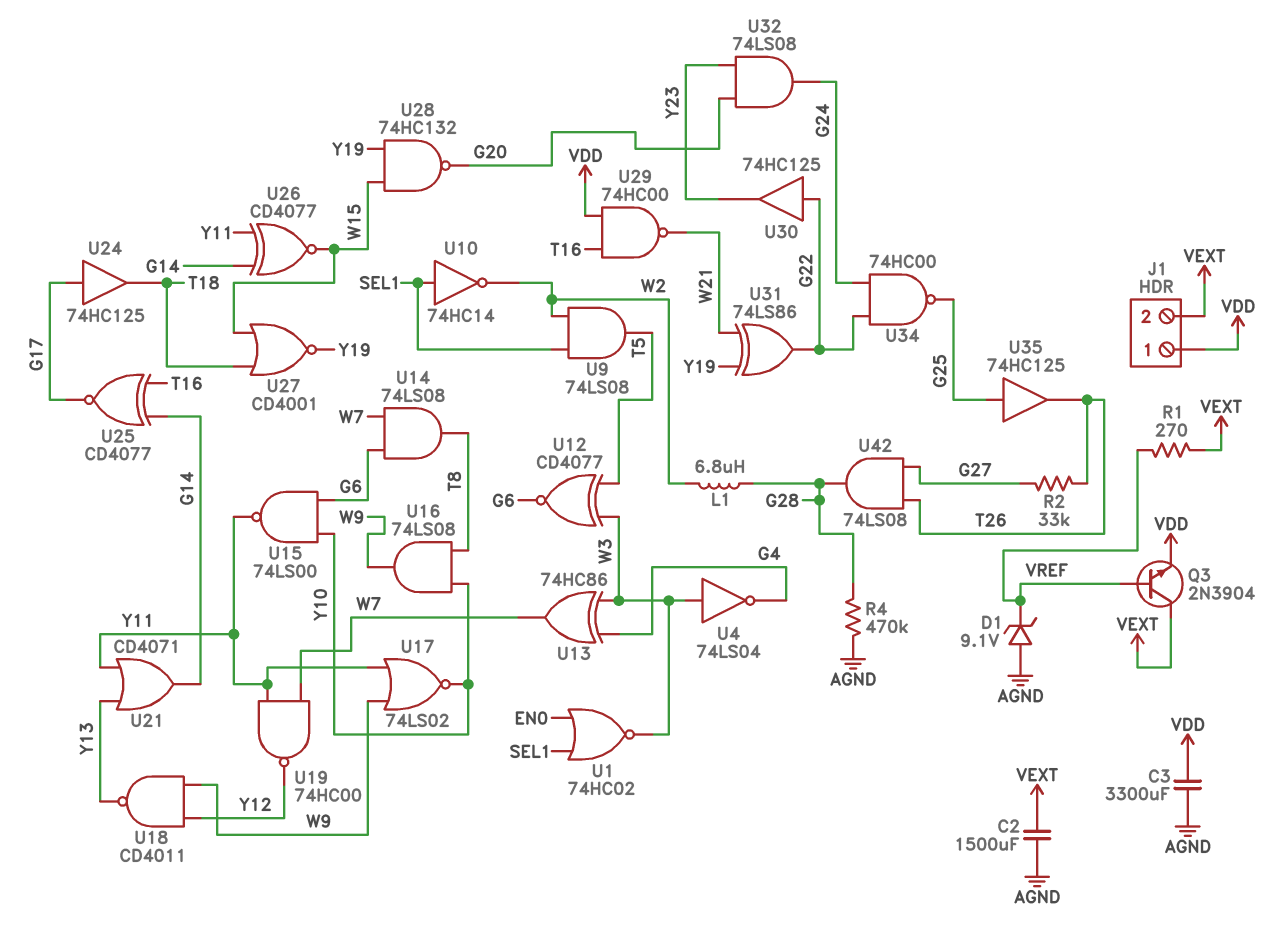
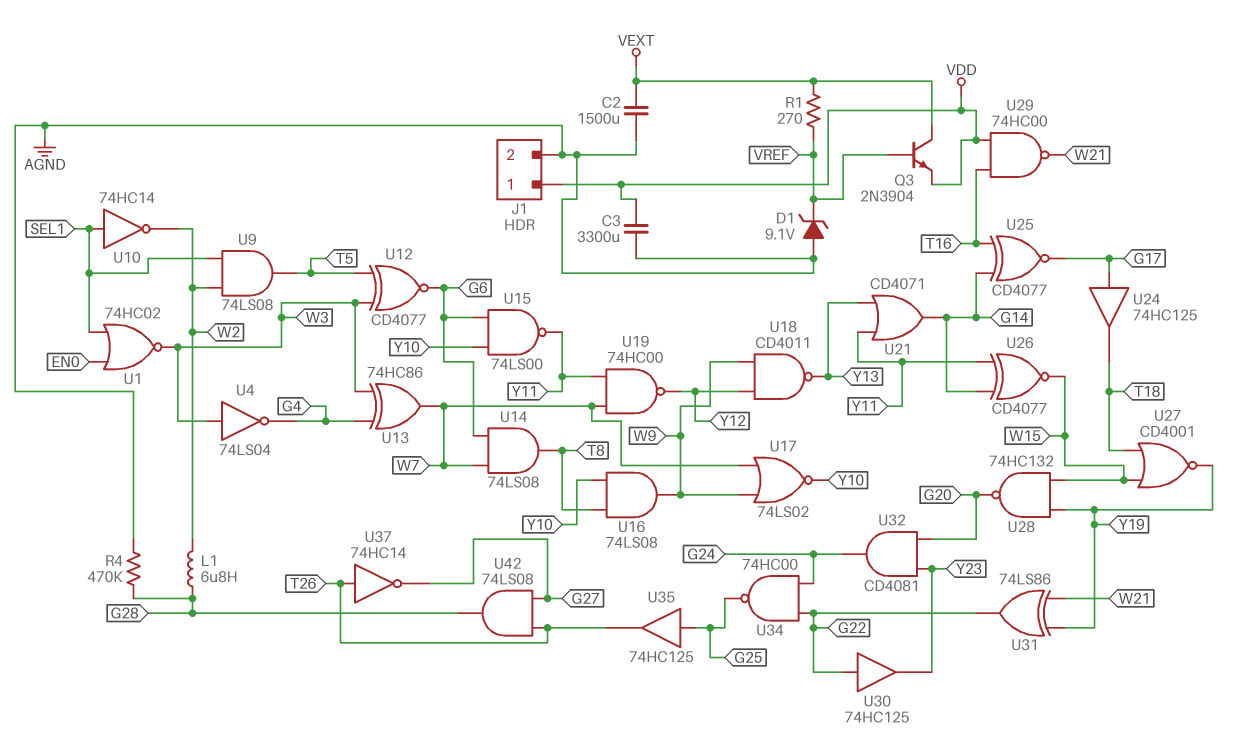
J1 pin 2: VEXT -> AGND
R2: 33k (G27, T26) -> none
U17: NOR 74LS02 (in W9, in Y11, out Y10) -> NOR 74LS02 (in W7, in W9, out Y10)
U32: AND 74LS08 (in G20, in Y23, out G24) -> AND CD4081 (in G20, in Y23, out G24)
U37: none -> NOT 74HC14 (in T26, out G27)

